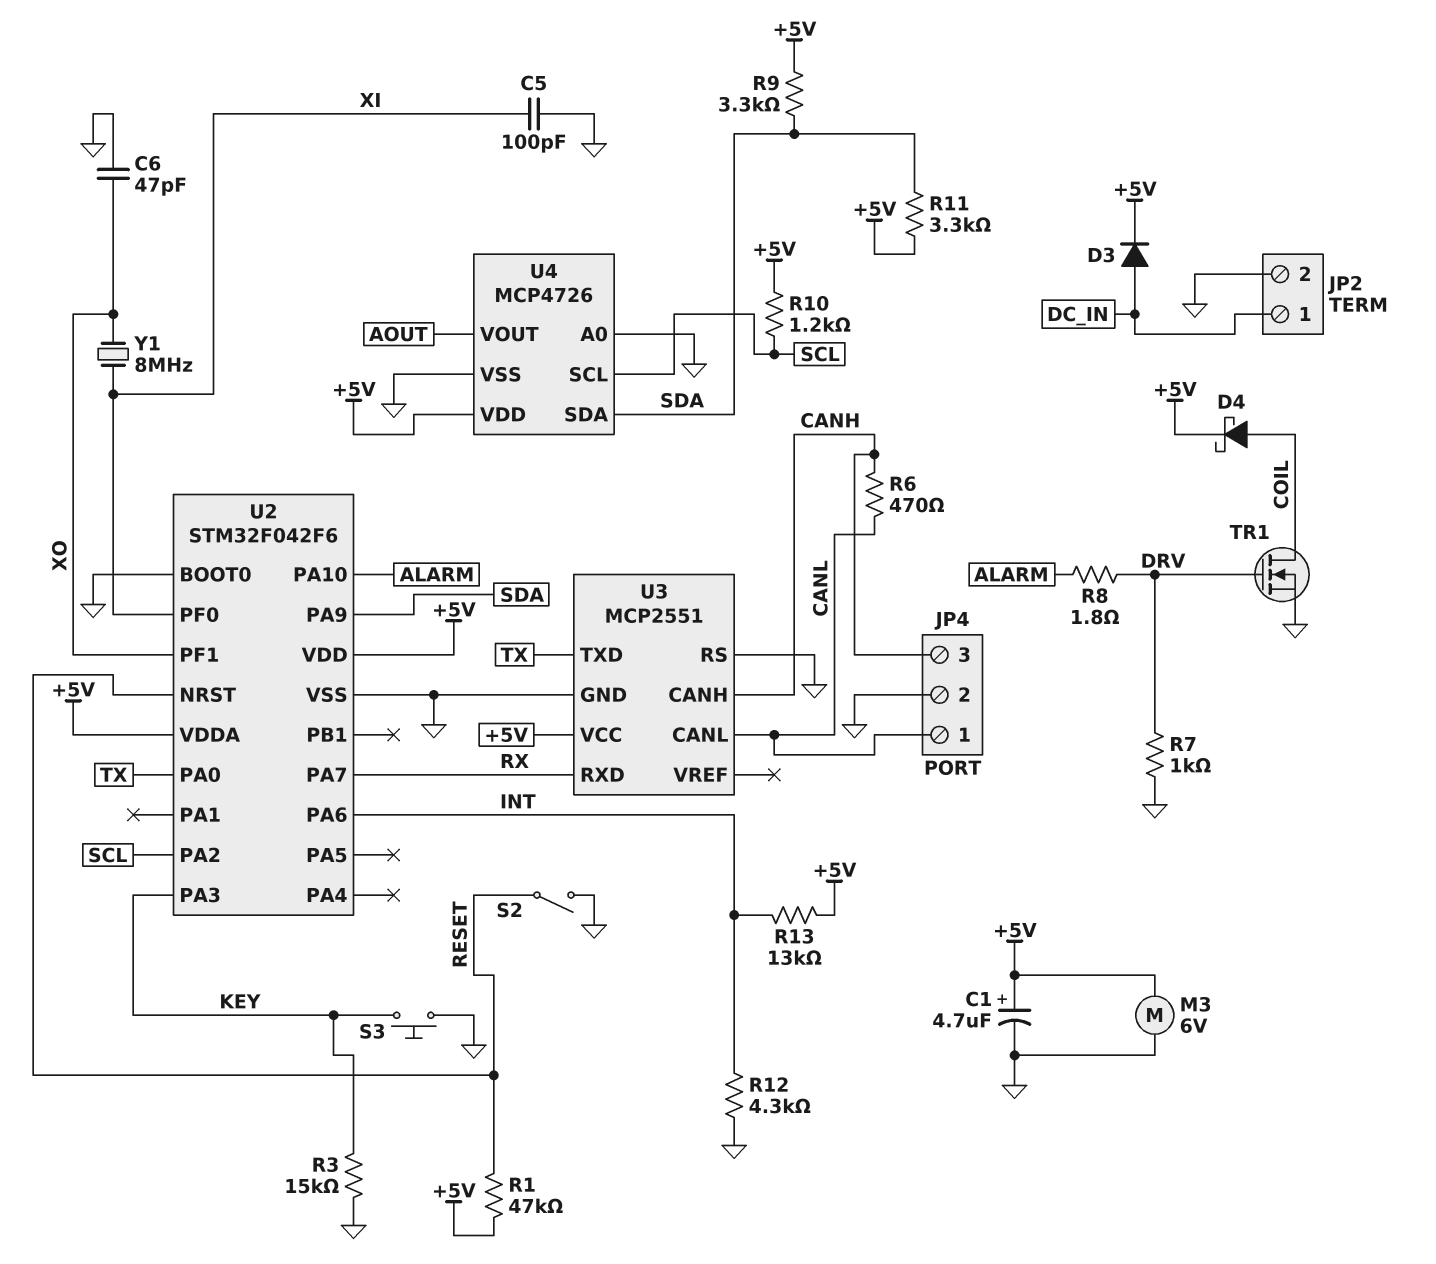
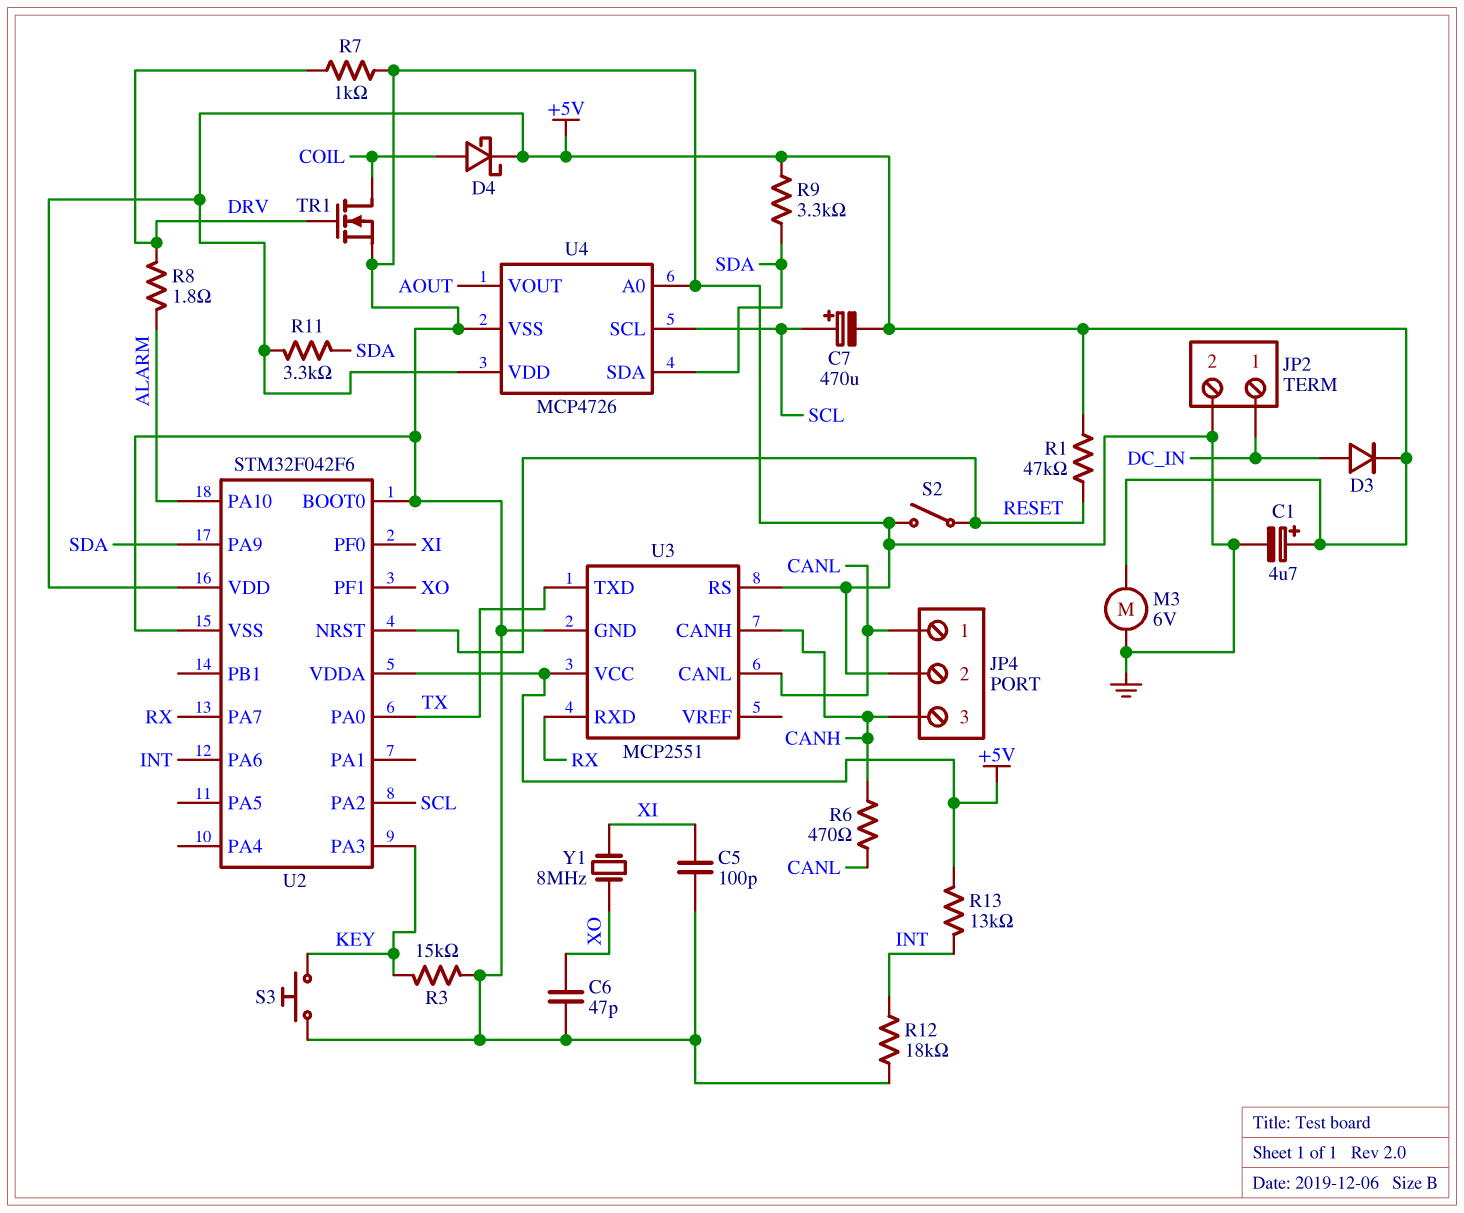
C7: none -> 470uF (plus SCL, minus +5V)
R10: 1.2k (+5V, SCL) -> none
R12: 4.3k (GND, INT) -> 18k (GND, INT)

